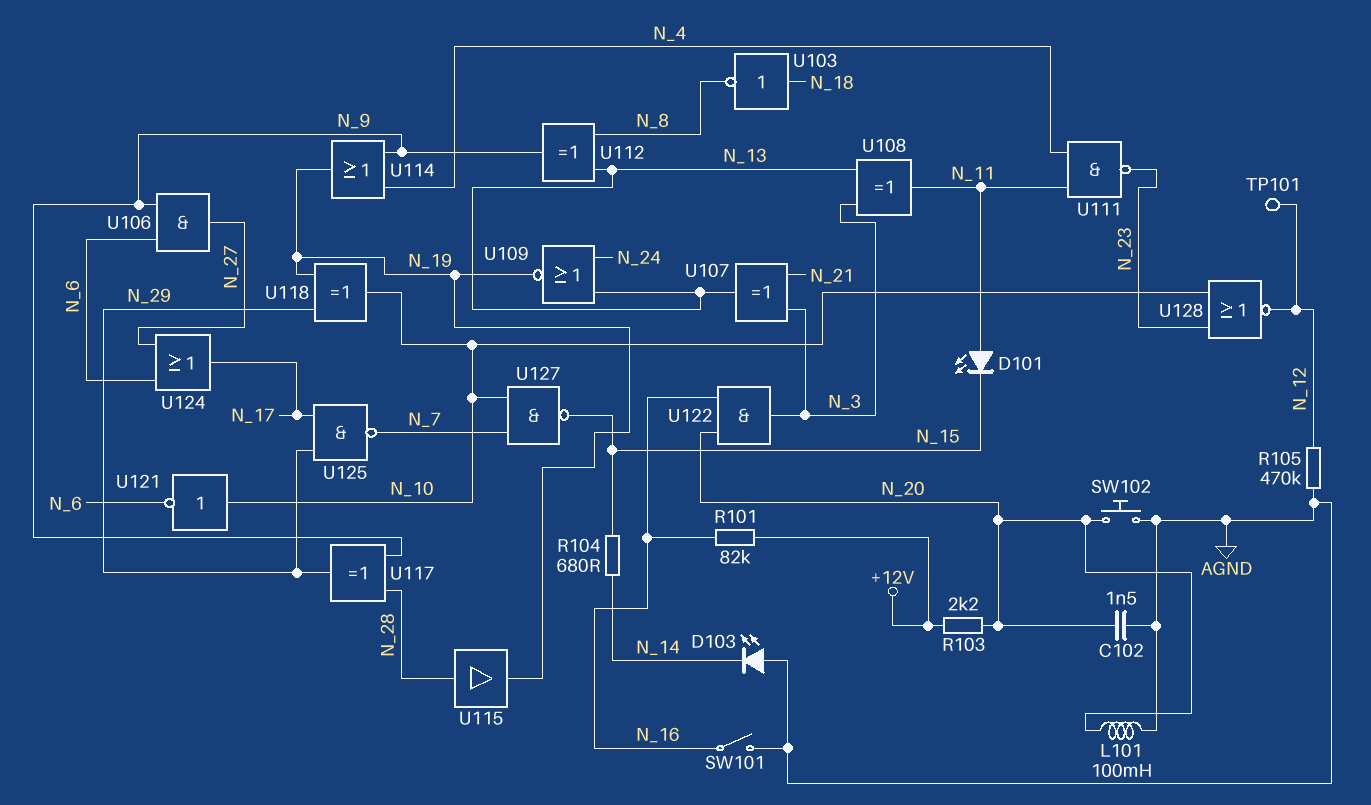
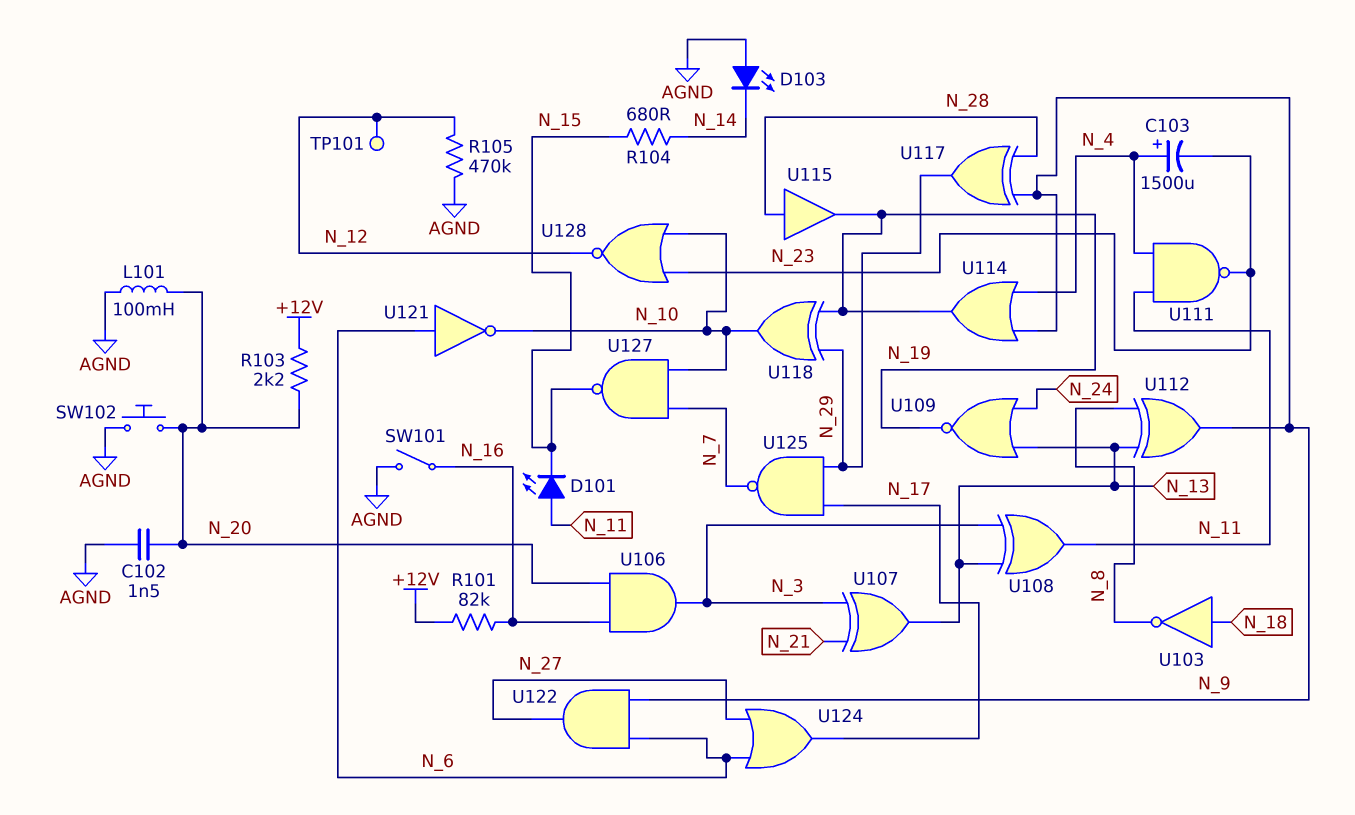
C103: none -> 1500uF (plus N_4, minus N_23)
U106: AND (in N_6, in N_9, out N_27) -> AND (in N_16, in N_20, out N_3)
U121: NOT (in N_10, out N_6) -> NOT (in N_6, out N_10)
U122: AND (in N_16, in N_20, out N_3) -> AND (in N_6, in N_9, out N_27)

